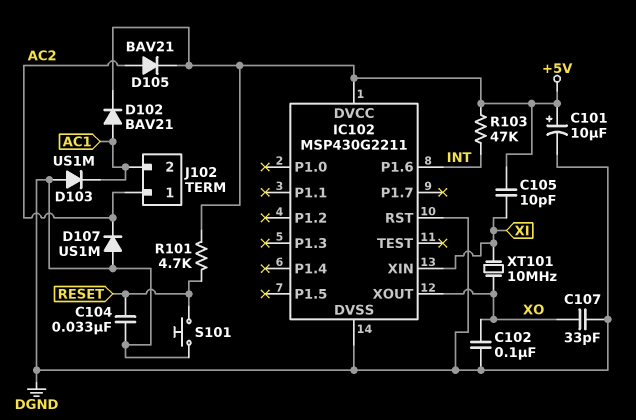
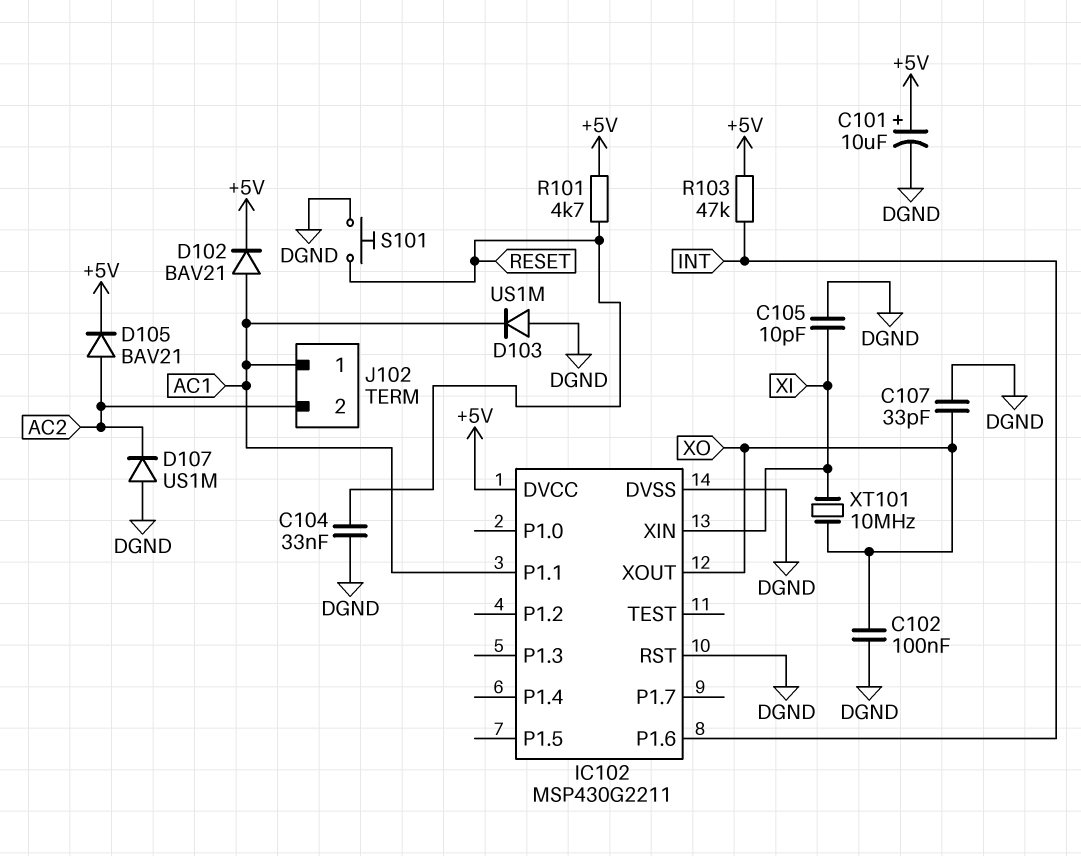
C105: 10pF (+5V, XI) -> 10pF (DGND, XI)
IC102 pin P1.1: none -> AC1
J102 pin 1: AC2 -> AC1
J102 pin 2: AC1 -> AC2

